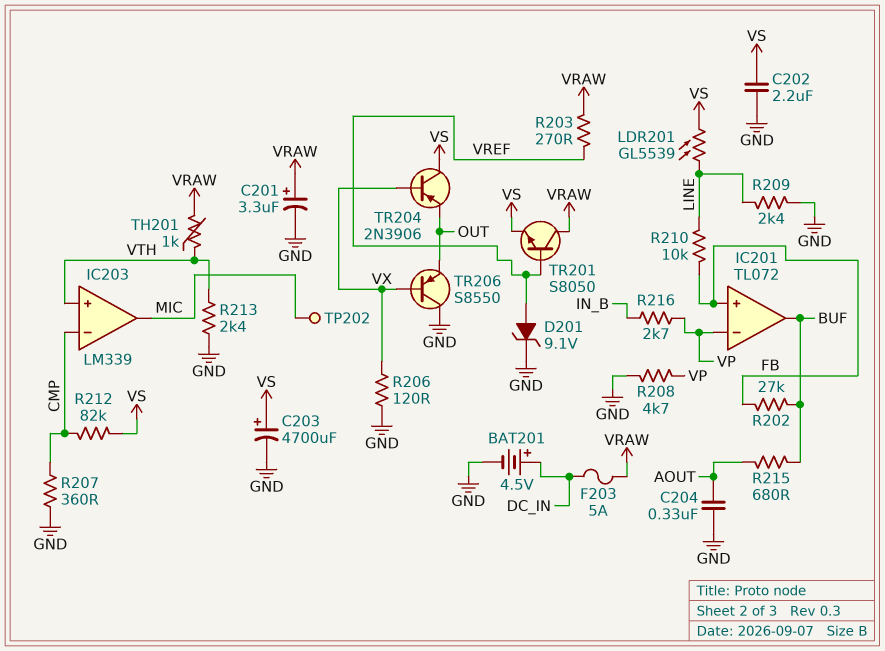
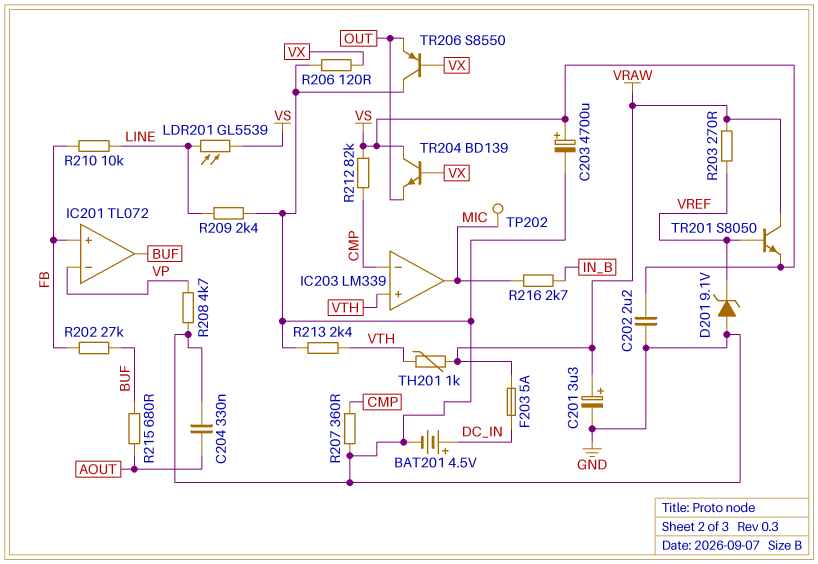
D201: zener 9.1V (A VREF, K GND) -> zener 9.1V (A GND, K VREF)
R216: 2.7k (IN_B, VP) -> 2.7k (IN_B, MIC)
TR204: PNP 2N3906 (B VX, C VS, E OUT) -> NPN BD139 (B VX, C VS, E OUT)

